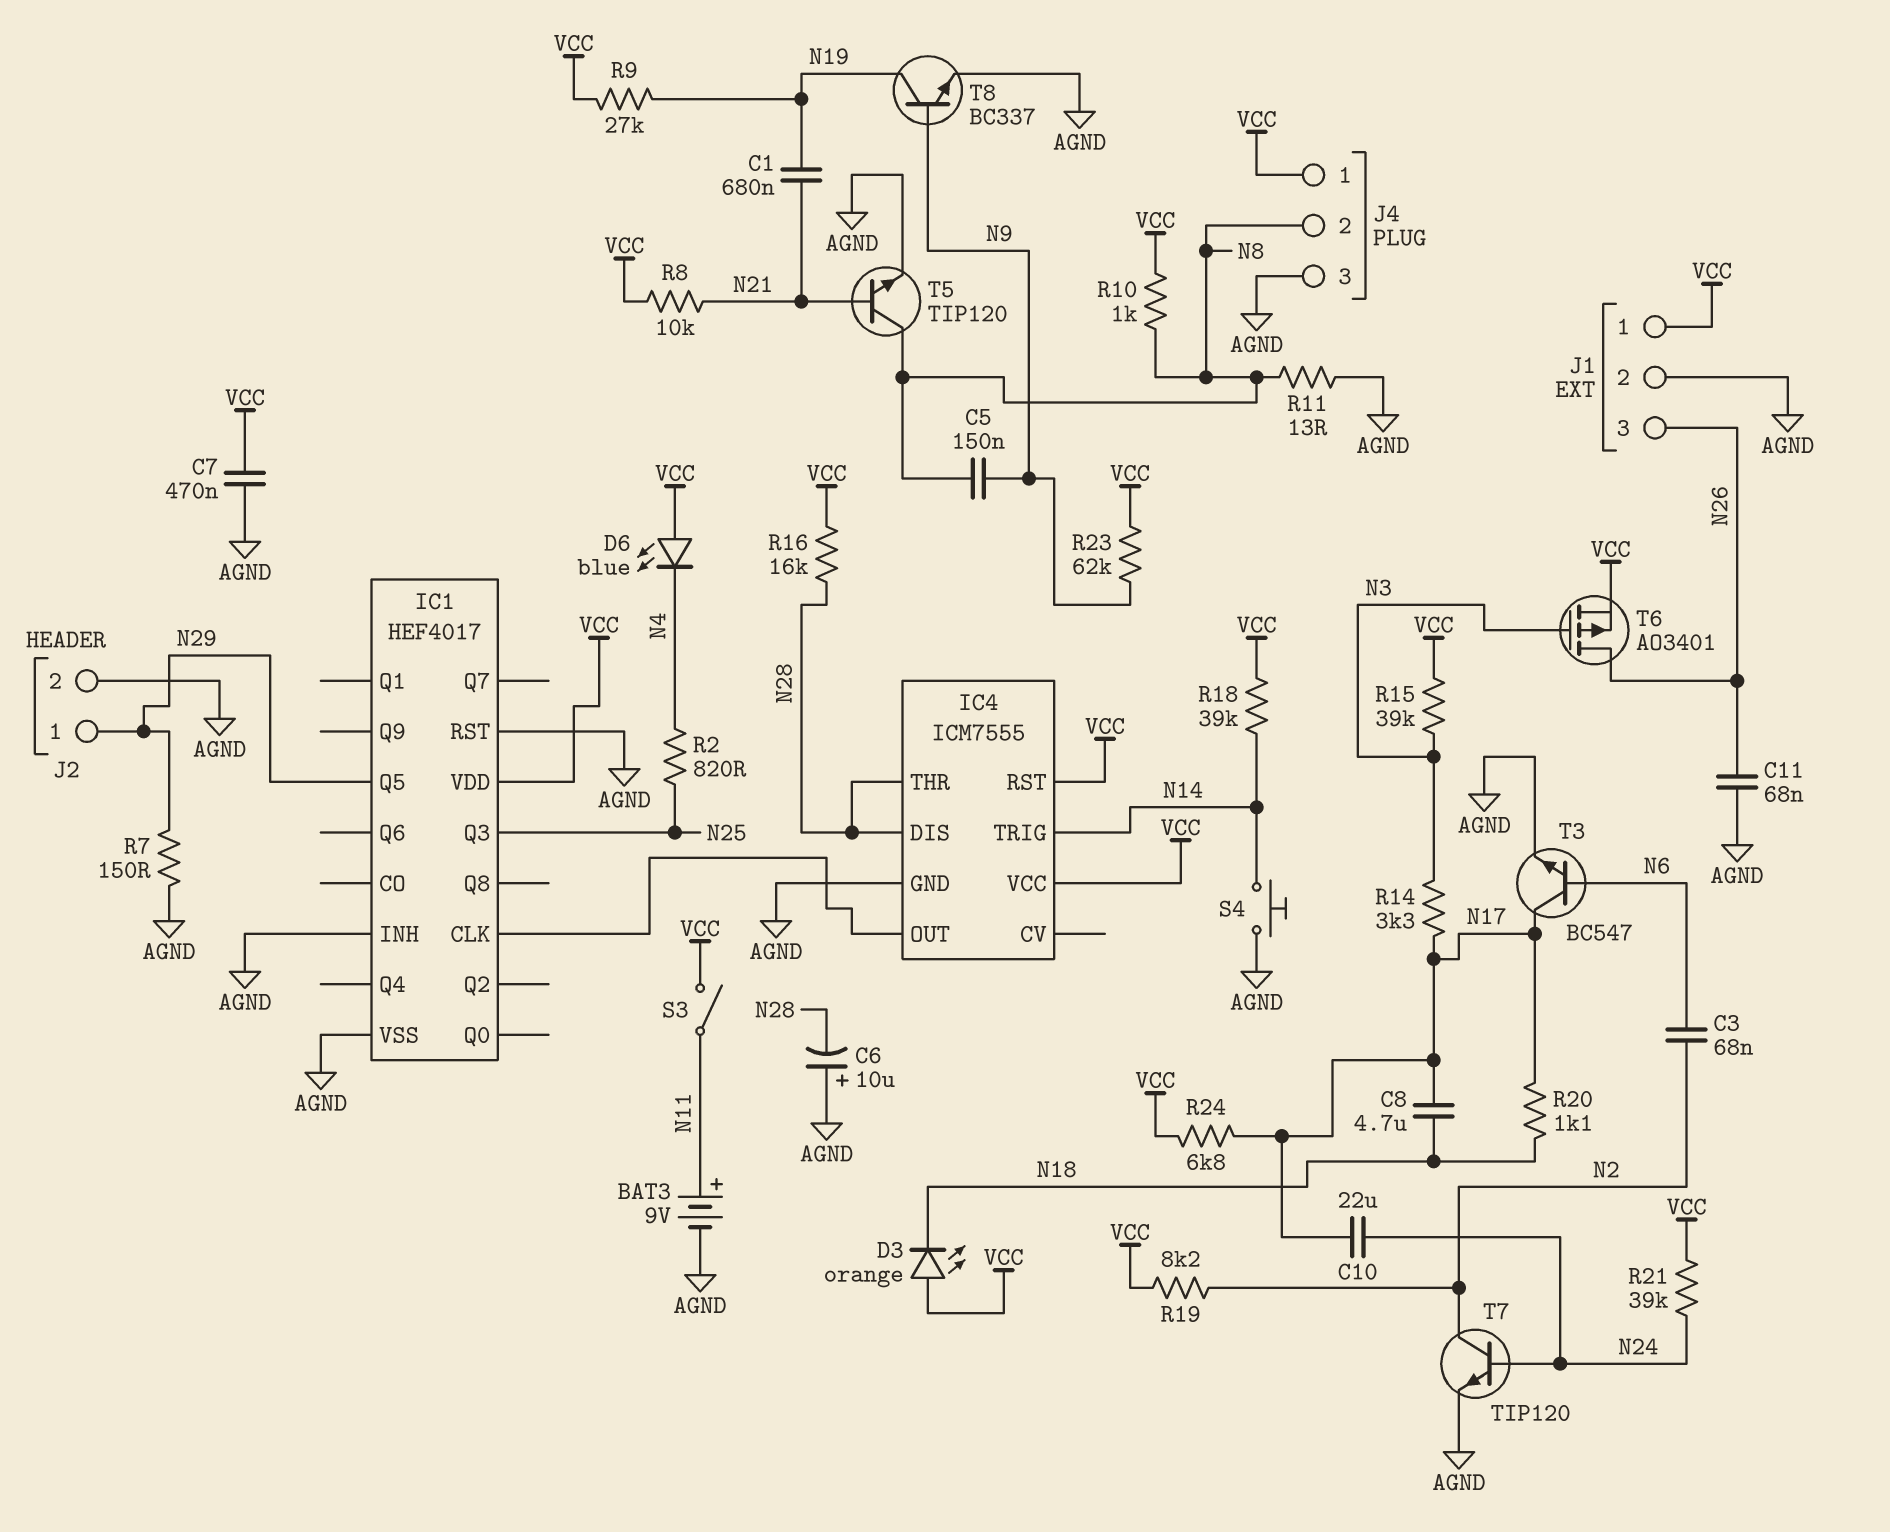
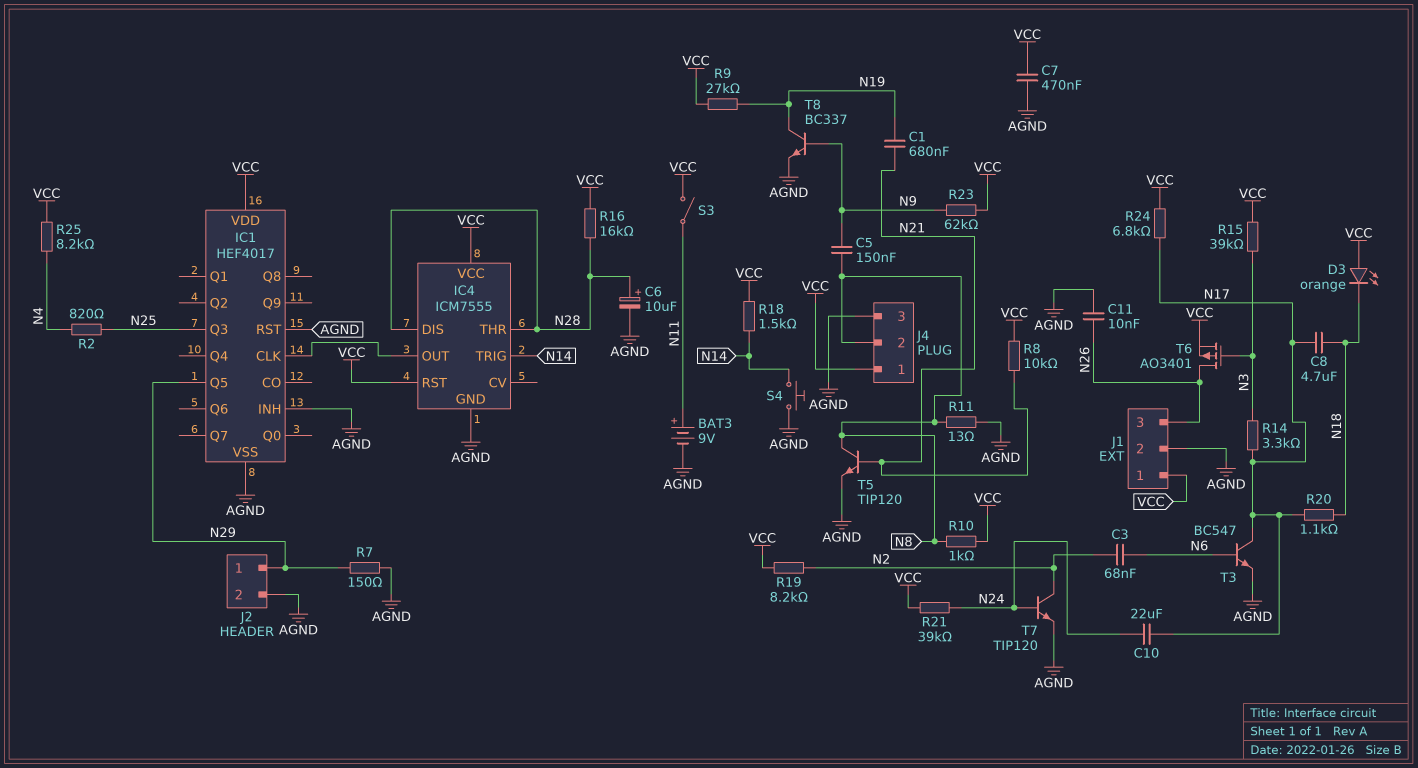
C6: 10uF (plus AGND, minus N28) -> 10uF (plus N28, minus AGND)
C11: 68nF (AGND, N26) -> 10nF (AGND, N26)
D6: LED blue (A VCC, K N4) -> none
R18: 39k (N14, VCC) -> 1.5k (N14, VCC)
R25: none -> 8.2k (N4, VCC)

